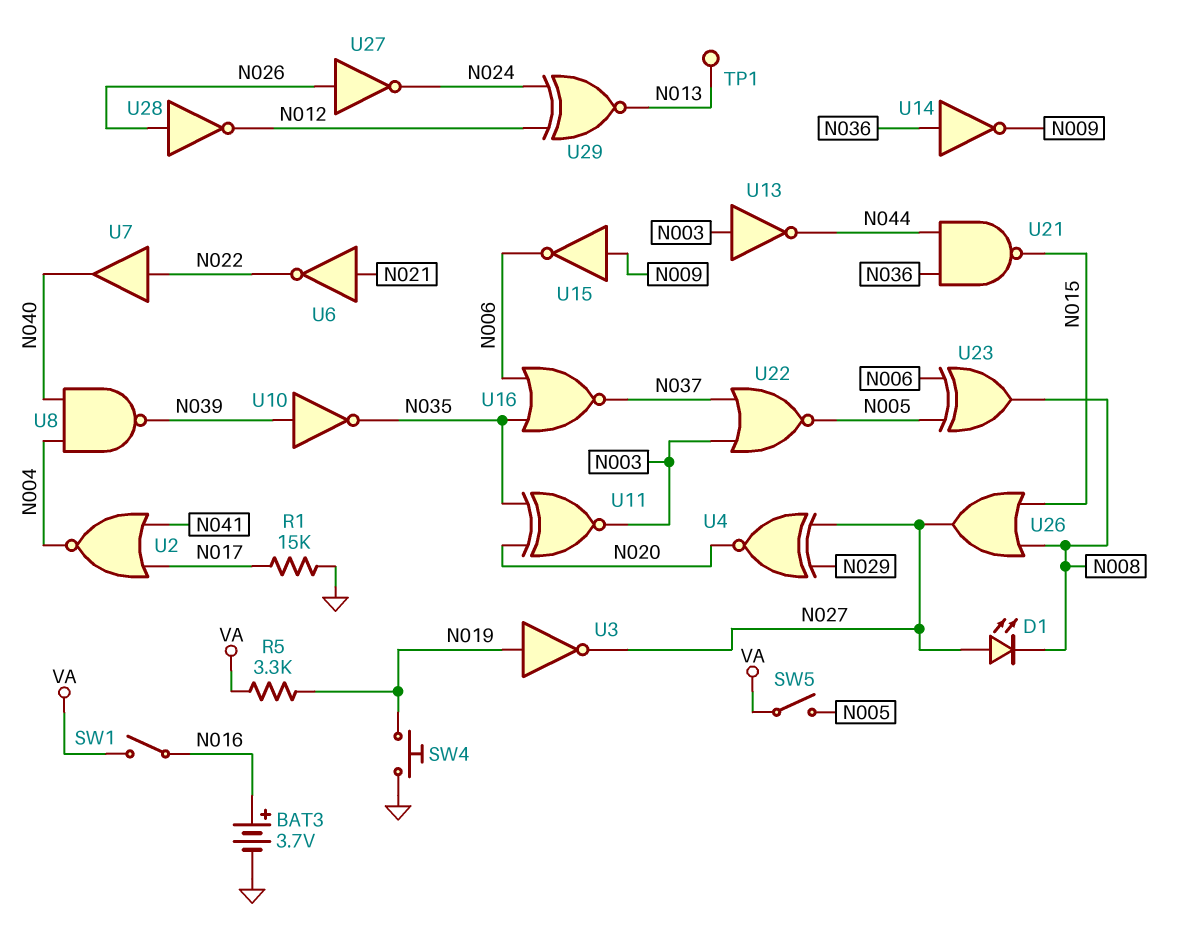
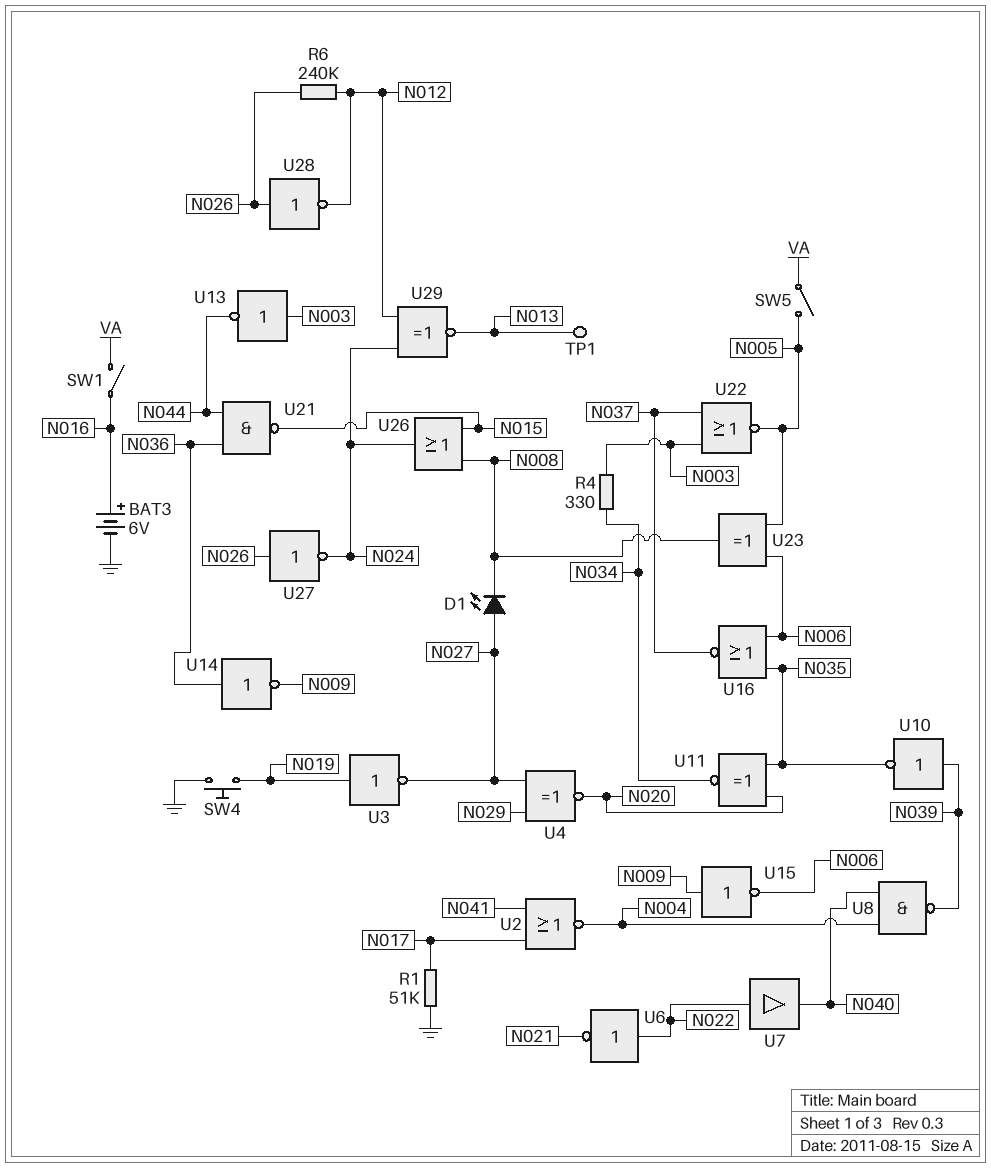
BAT3: 3.7V (plus N016, minus GND) -> 6V (plus N016, minus GND)
R1: 15k (GND, N017) -> 51k (GND, N017)
R4: none -> 330 (N003, N034)
R5: 3.3k (N019, VA) -> none
R6: none -> 240k (N012, N026)
U6: NOT (in N021, out N022) -> NOT (in N022, out N021)
U11: XNOR (in N020, in N035, out N003) -> XNOR (in N020, in N035, out N034)
U26: OR (in N008, in N015, out N027) -> OR (in N008, in N015, out N024)

